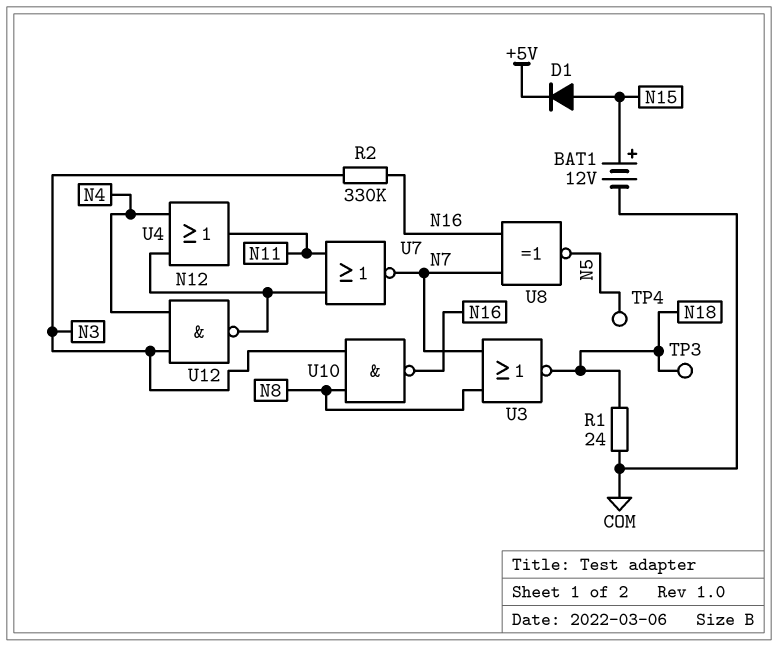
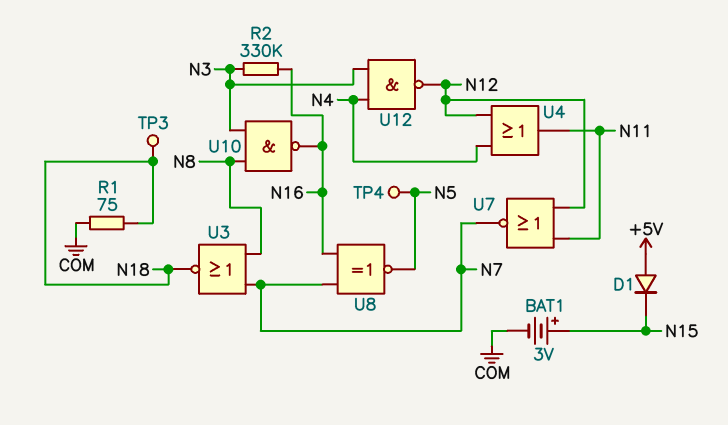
BAT1: 12V (plus N15, minus COM) -> 3V (plus N15, minus COM)
D1: diode (A N15, K +5V) -> diode (A +5V, K N15)
R1: 24 (COM, N18) -> 75 (COM, N18)

